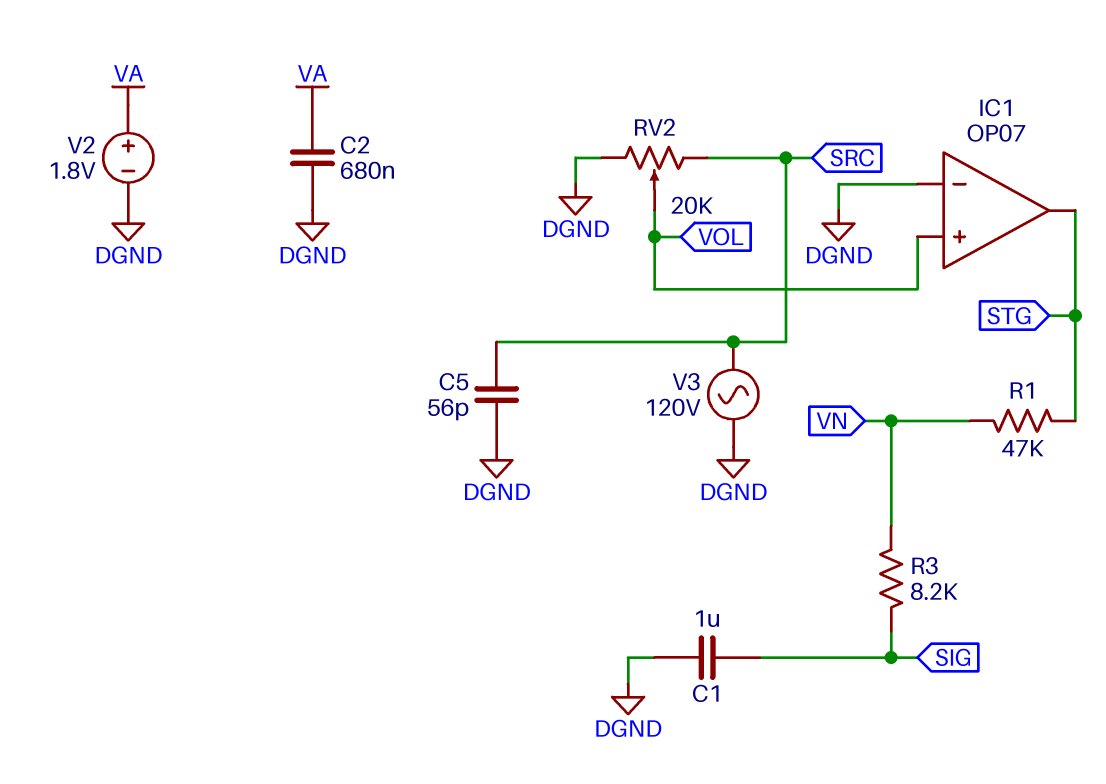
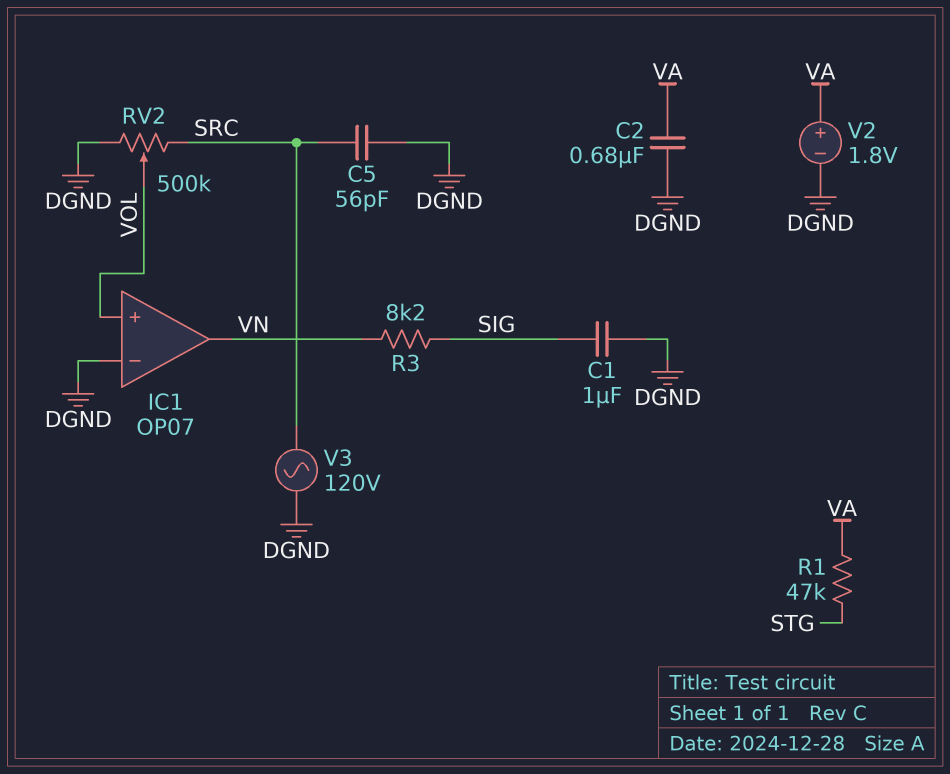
IC1 pin out: STG -> VN
R1: 47k (STG, VN) -> 47k (STG, VA)
RV2: 20k (DGND, SRC, wiper VOL) -> 500k (DGND, SRC, wiper VOL)

